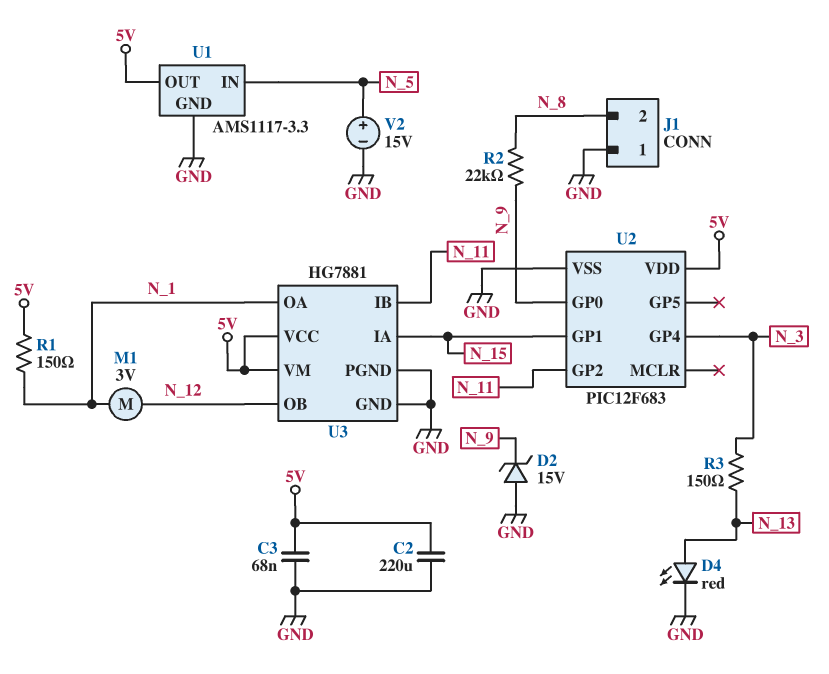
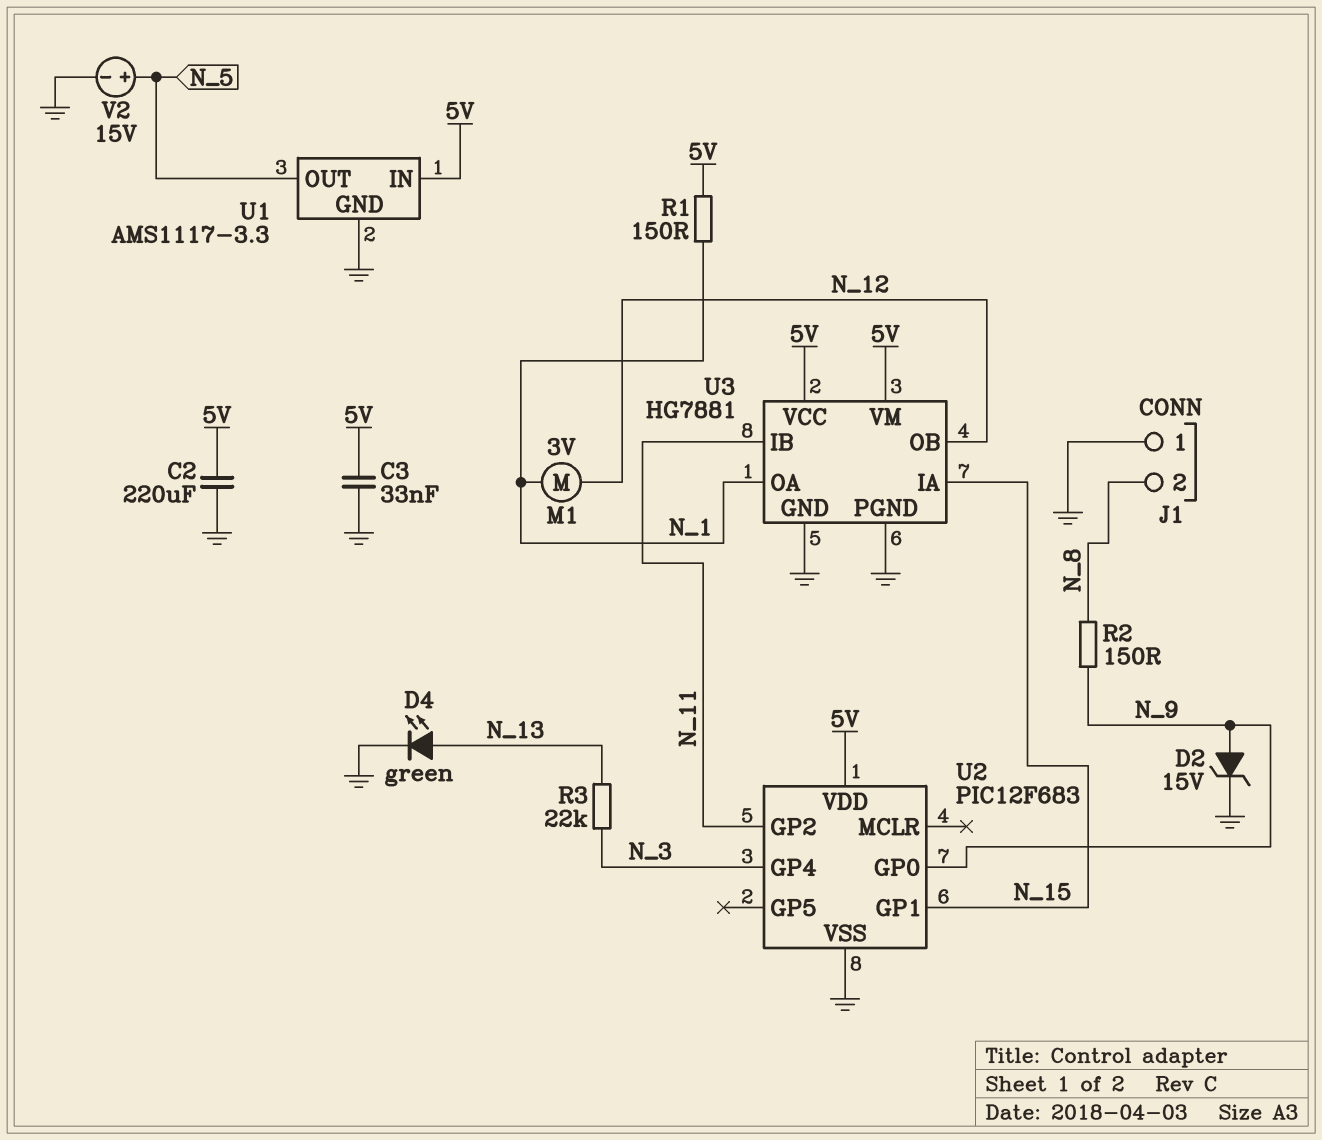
C3: 68nF (5V, GND) -> 33nF (5V, GND)
D2: zener 15V (A GND, K N_9) -> zener 15V (A N_9, K GND)
D4: LED red (A N_13, K GND) -> LED green (A N_13, K GND)
R2: 22k (N_8, N_9) -> 150 (N_8, N_9)
R3: 150 (N_3, N_13) -> 22k (N_3, N_13)
U1 pin IN: N_5 -> 5V
U1 pin OUT: 5V -> N_5

